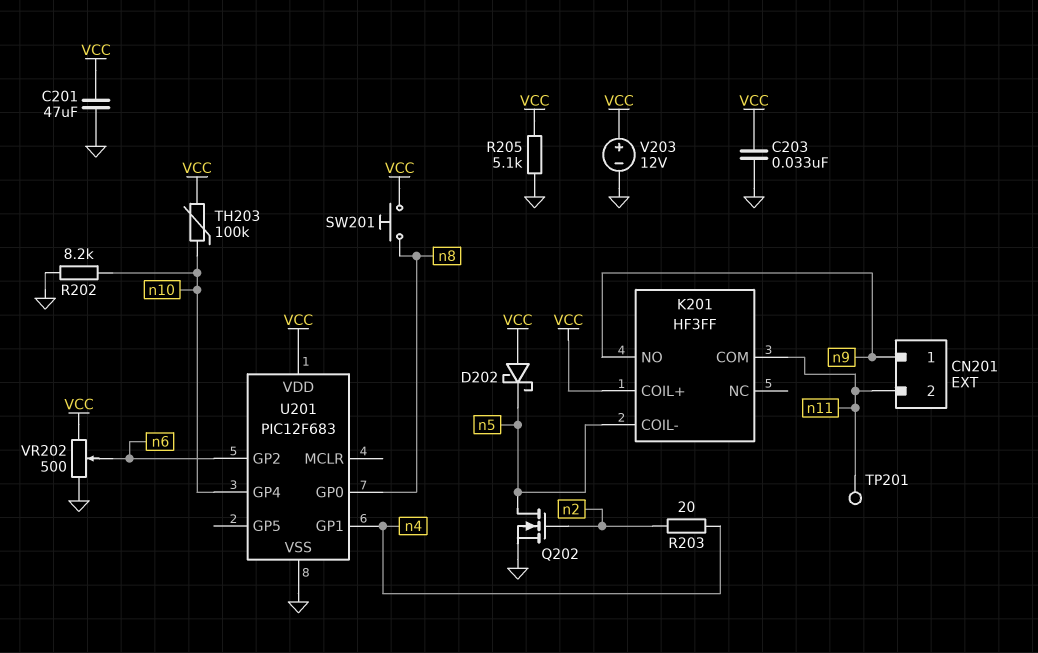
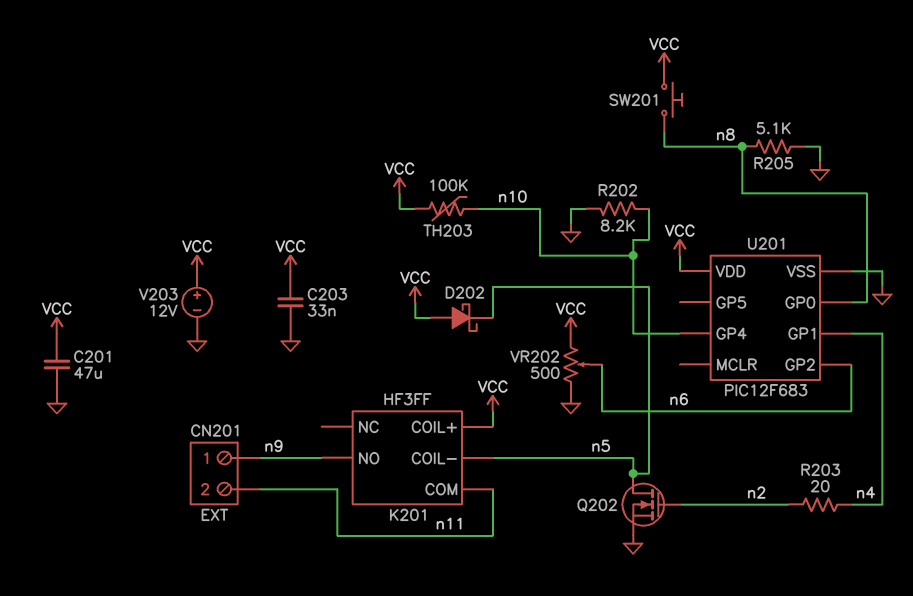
R205: 5.1k (GND, VCC) -> 5.1k (GND, n8)
TP201: test point (n11) -> none

